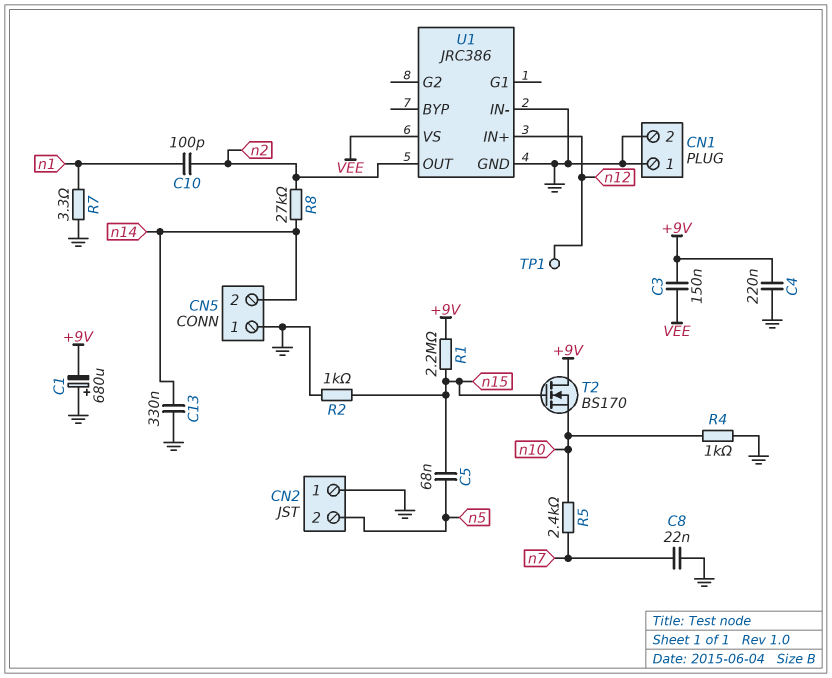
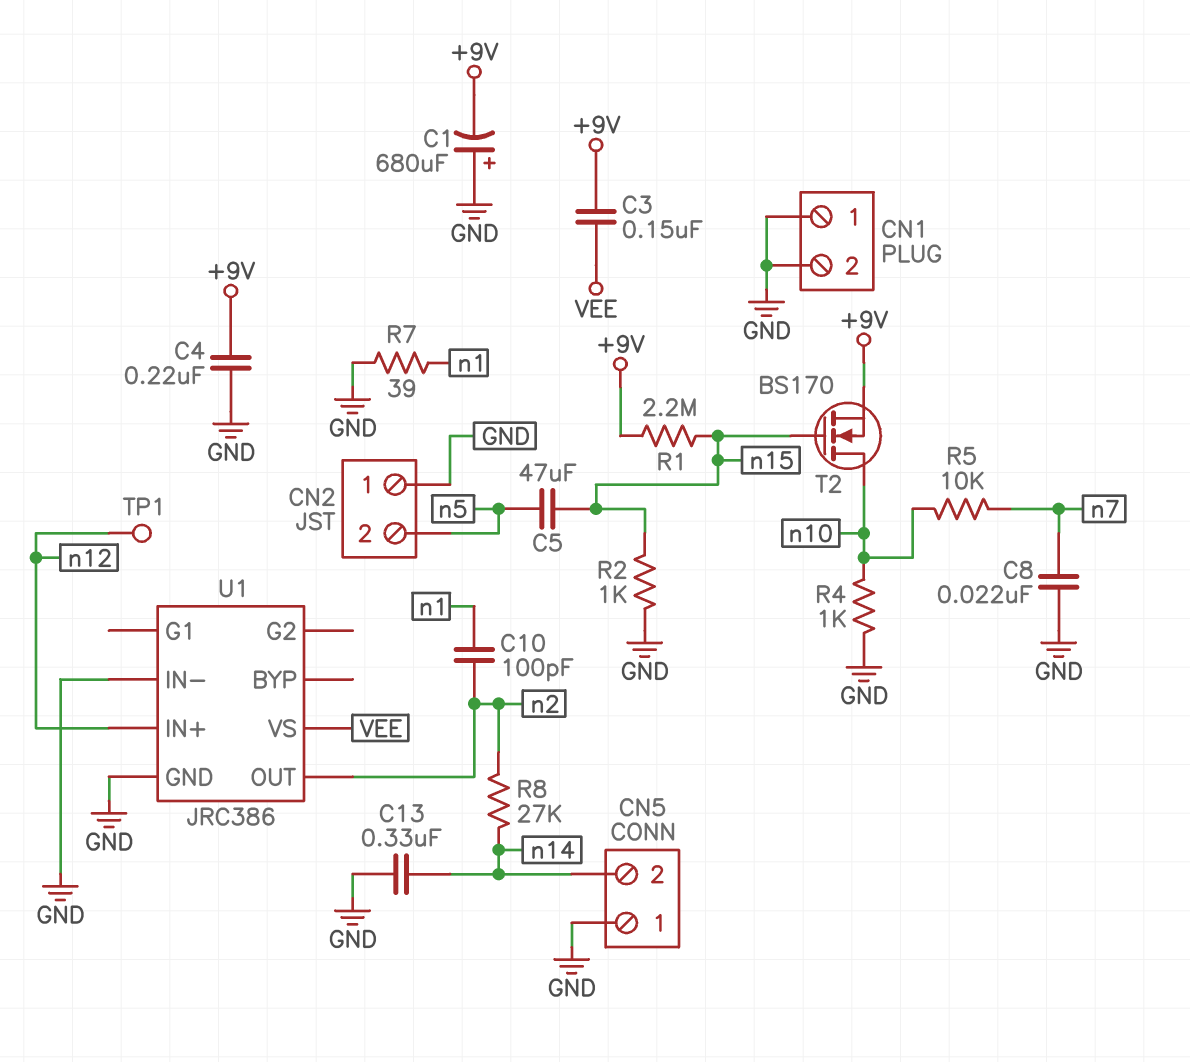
C5: 68nF (n5, n15) -> 47uF (n5, n15)
R5: 2.4k (n7, n10) -> 10k (n7, n10)
R7: 3.3 (GND, n1) -> 39 (GND, n1)
T2: NMOS BS170 (G n15, D +9V, S n10) -> NMOS BS170 (G n15, D n10, S +9V)

